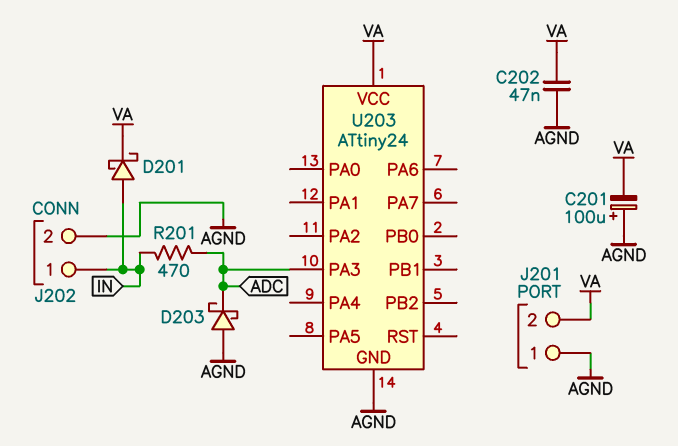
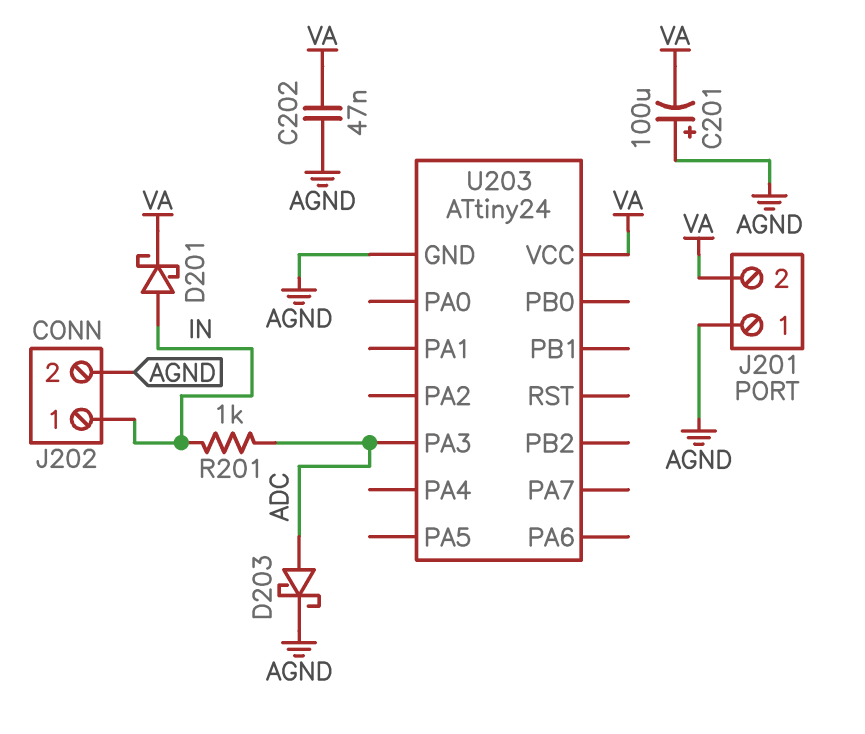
D203: schottky (A AGND, K ADC) -> schottky (A ADC, K AGND)
R201: 470 (ADC, IN) -> 1k (ADC, IN)

